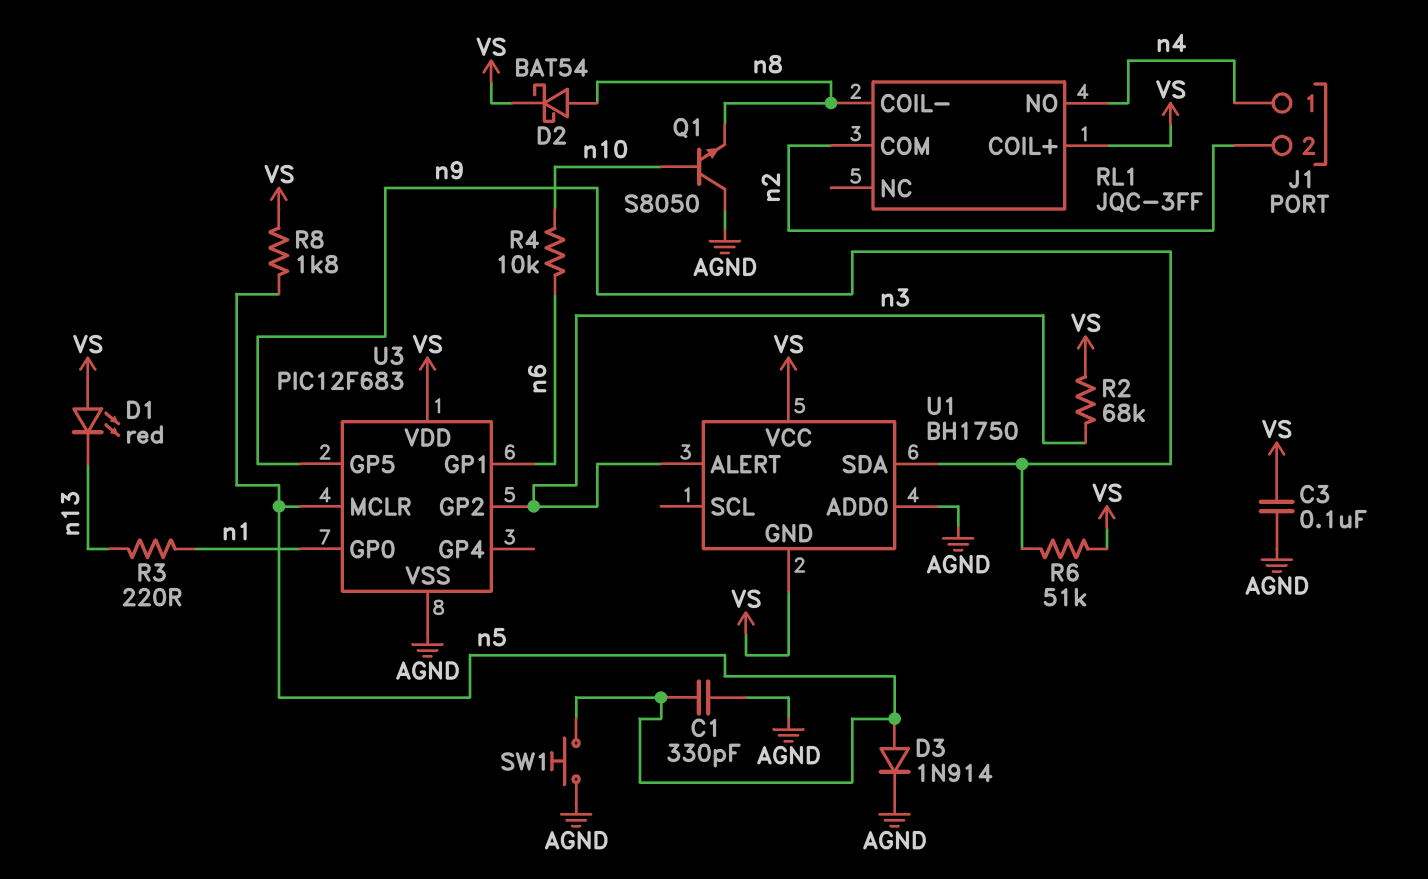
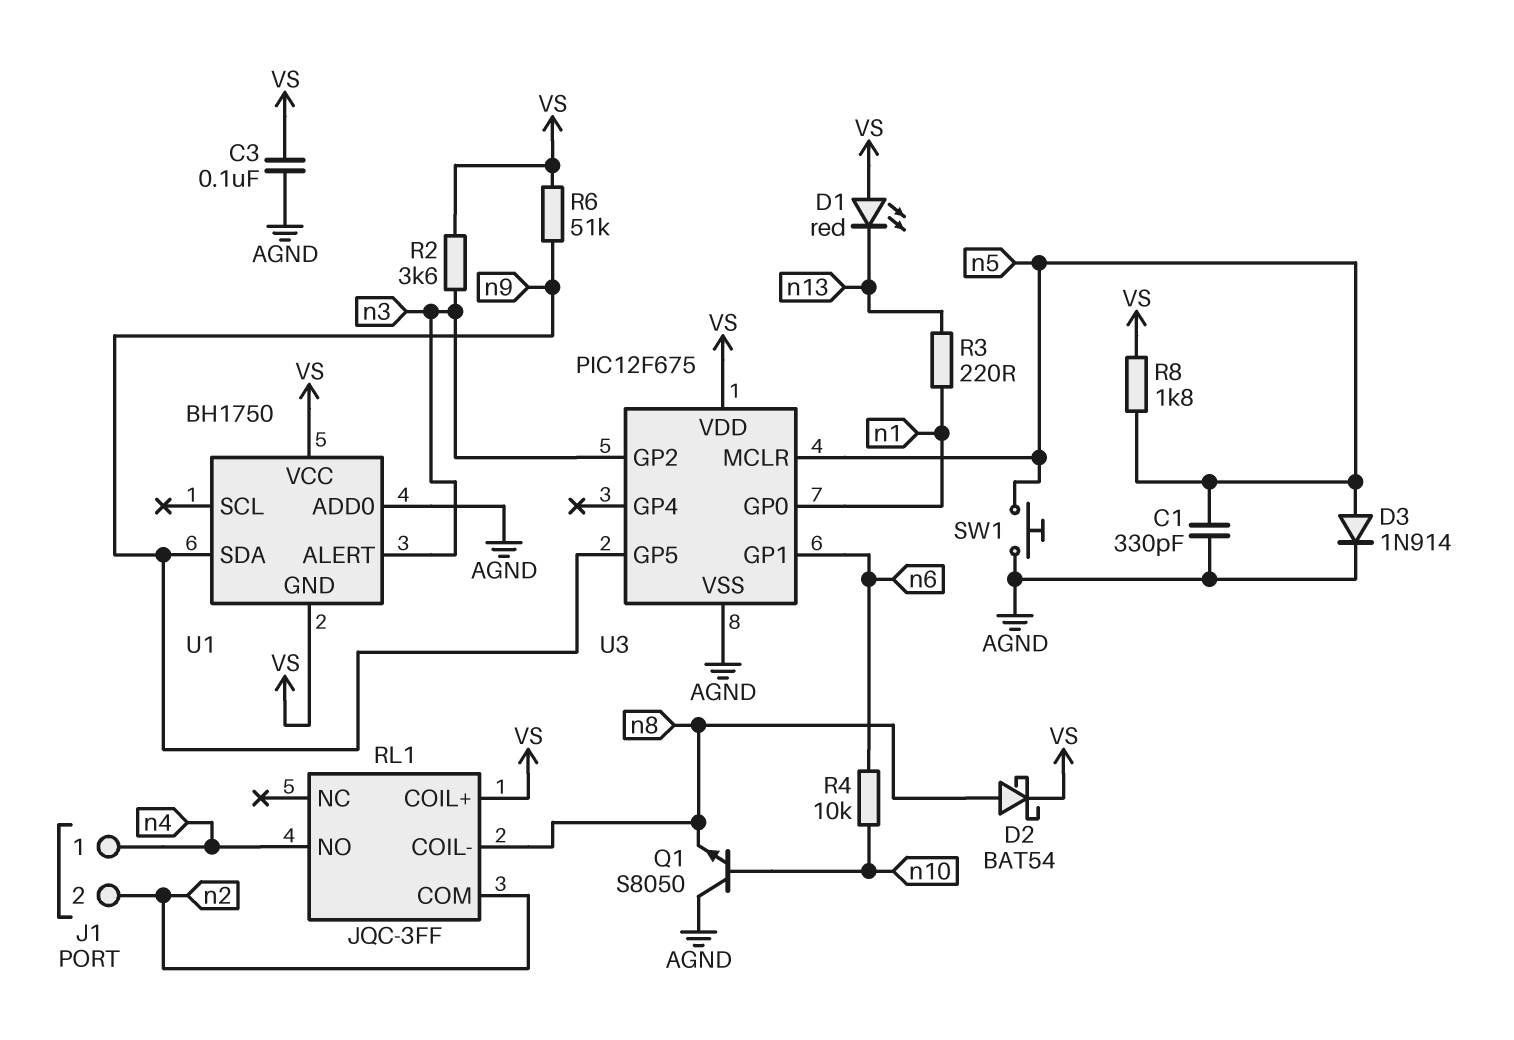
R2: 68k (VS, n3) -> 3.6k (VS, n3)
U3: PIC12F683 -> PIC12F675

